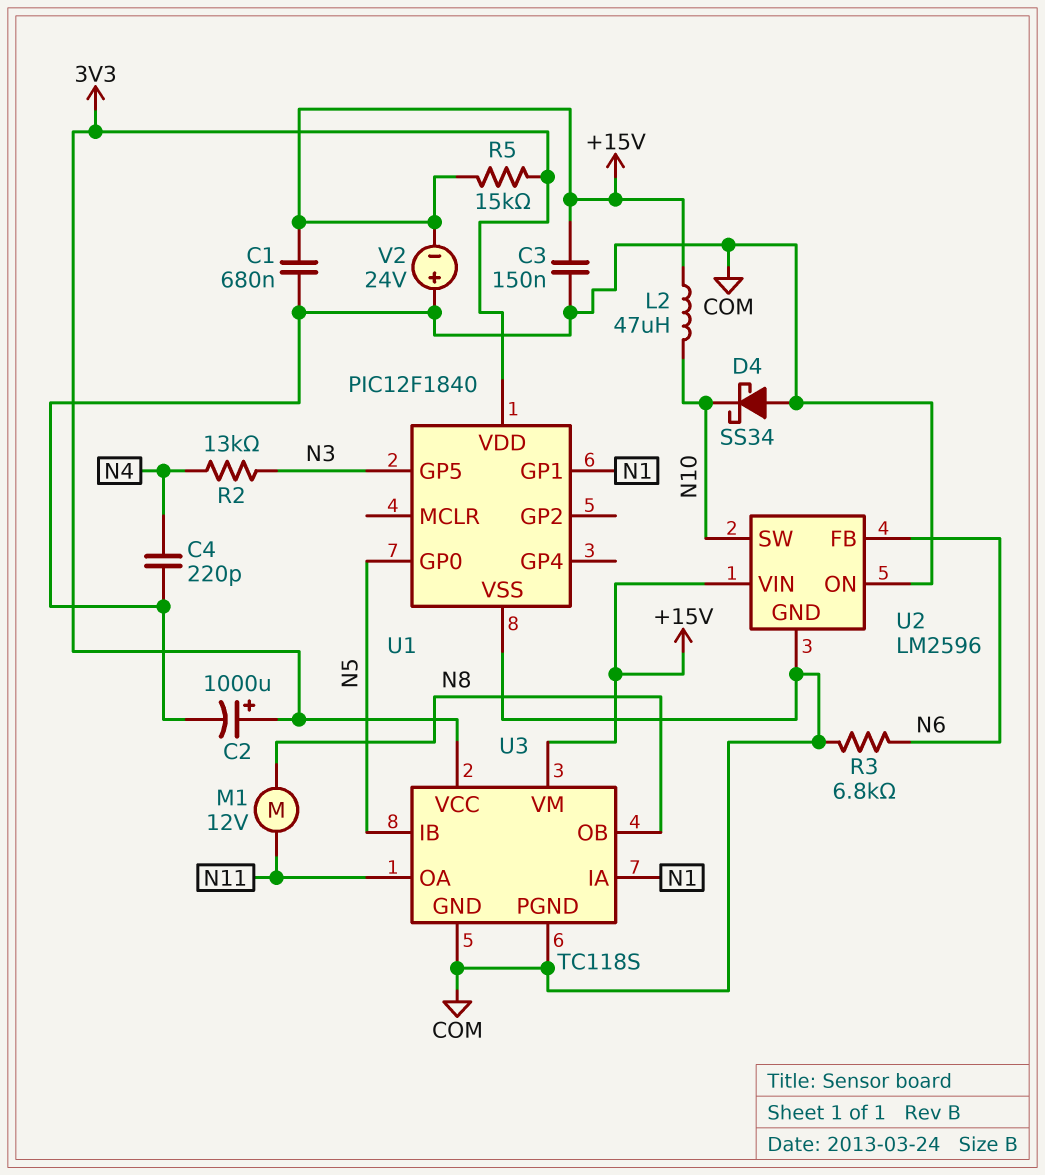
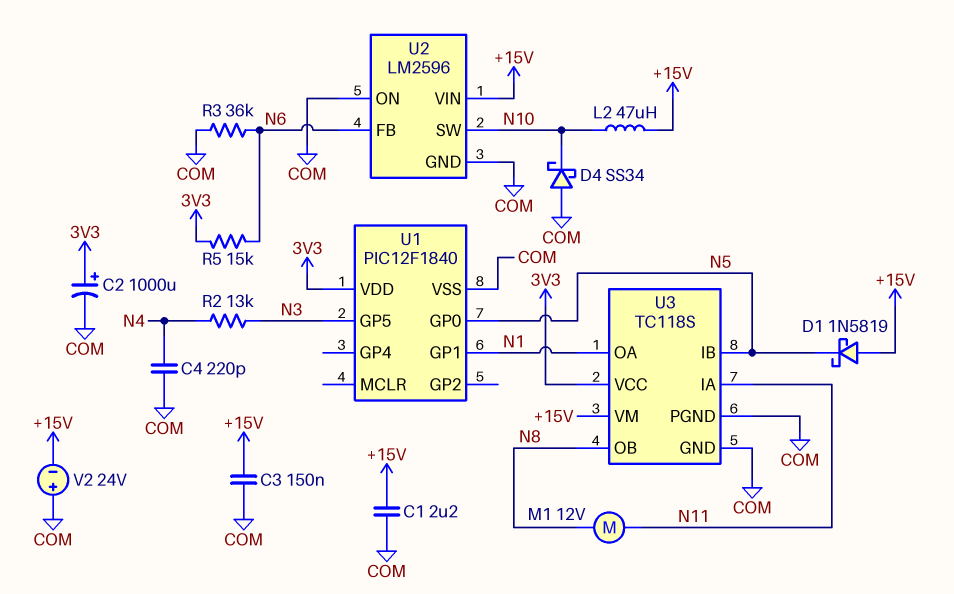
C1: 680nF (+15V, COM) -> 2.2uF (+15V, COM)
D1: none -> schottky 1N5819 (A +15V, K N5)
R3: 6.8k (COM, N6) -> 36k (COM, N6)
R5: 15k (+15V, 3V3) -> 15k (3V3, N6)
U3 pin IA: N1 -> N11
U3 pin OA: N11 -> N1

